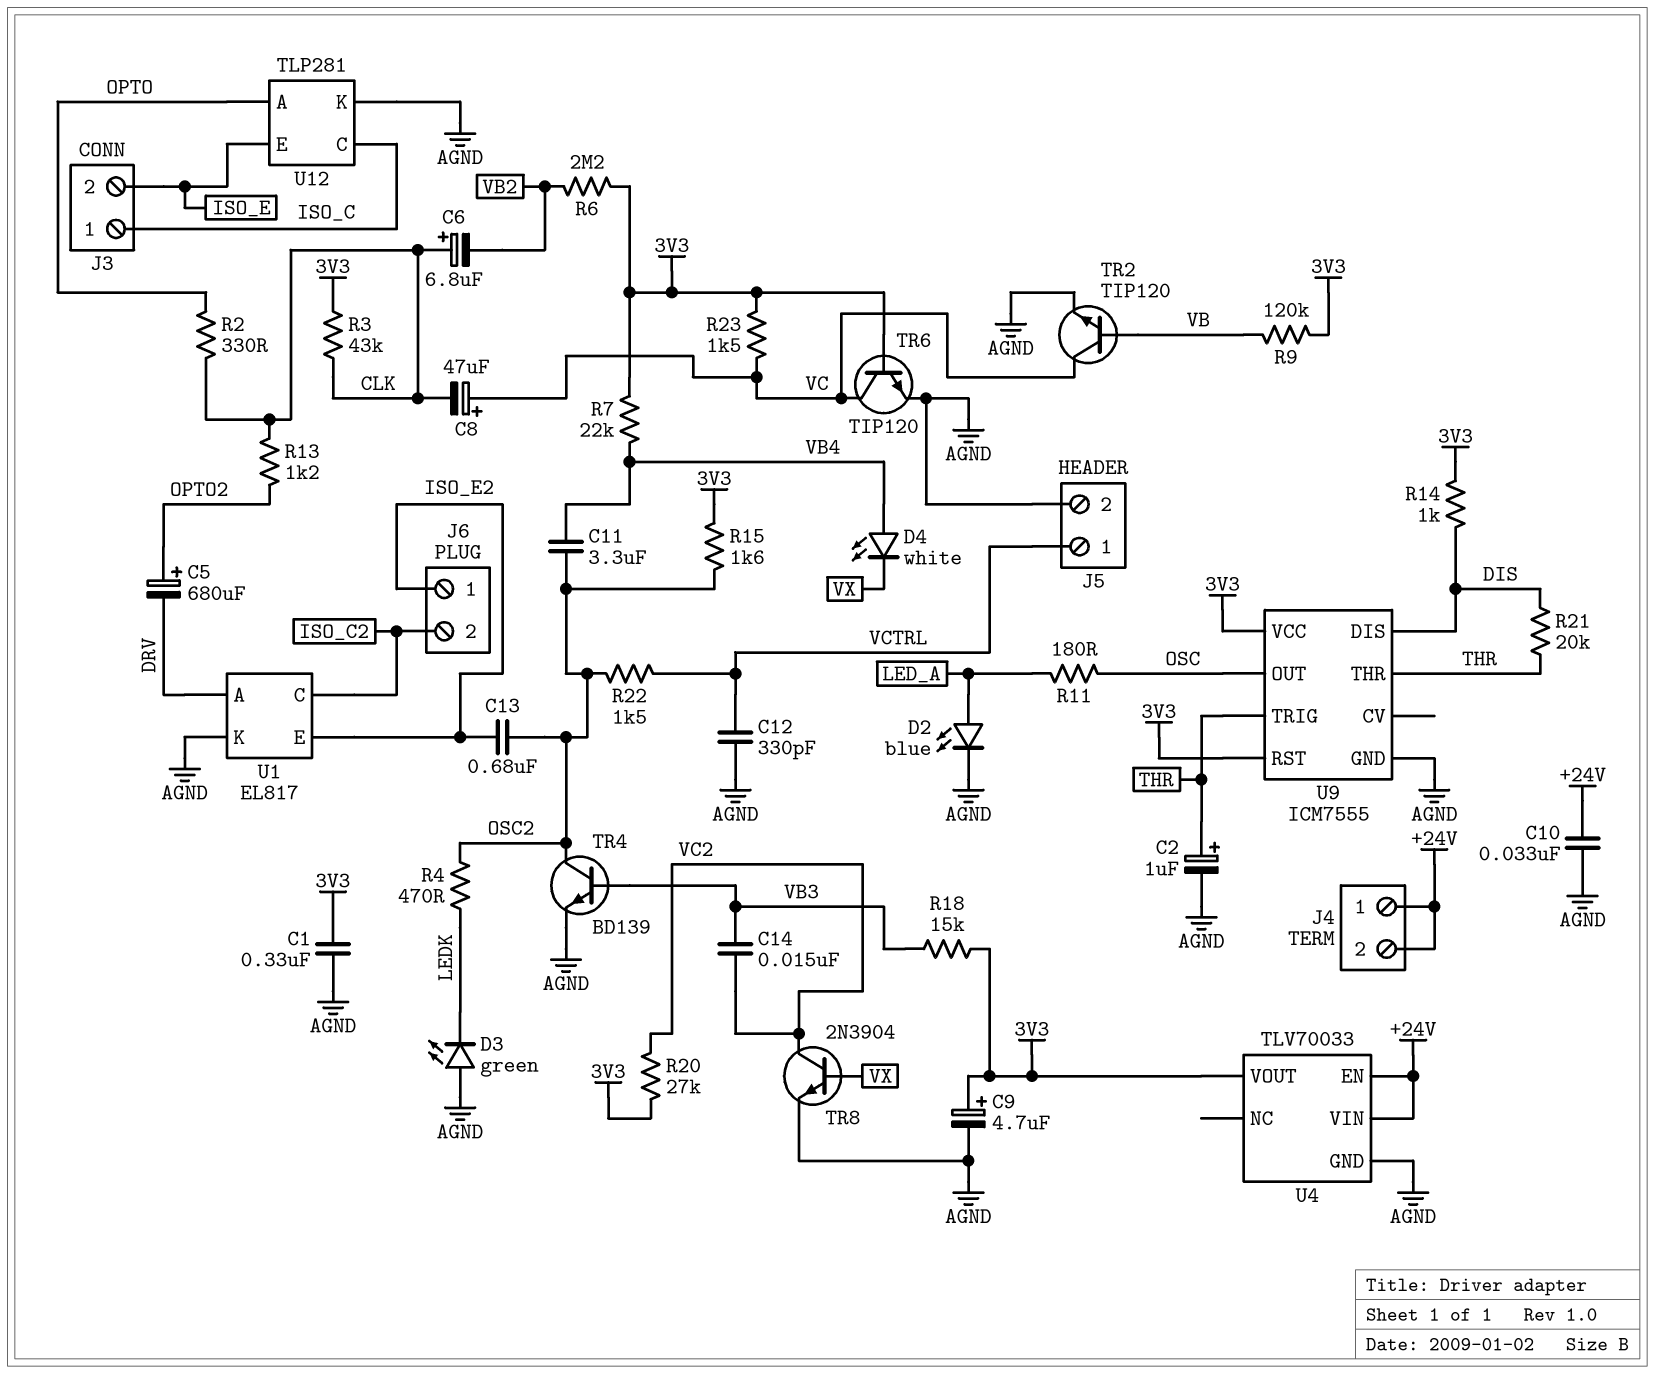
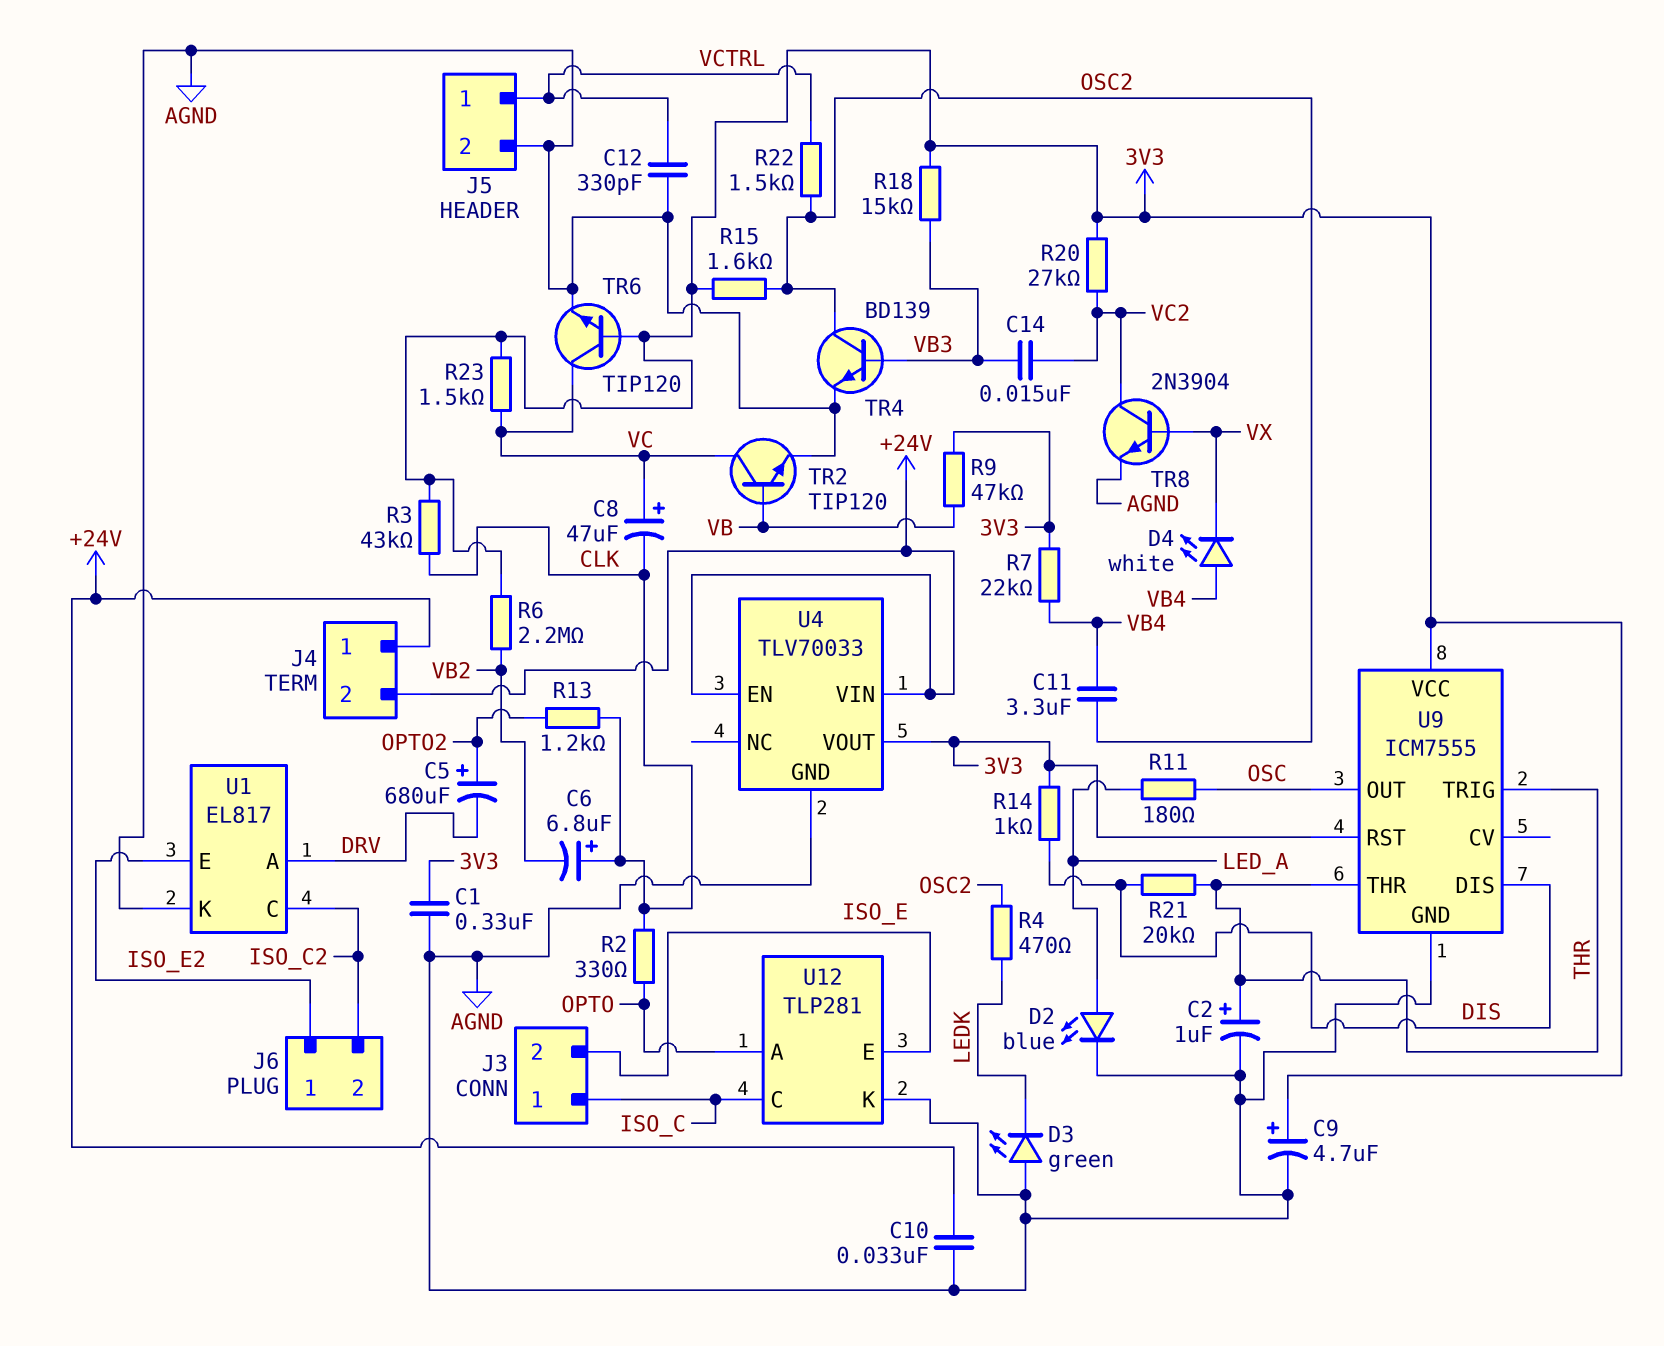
C13: 680nF (ISO_E2, OSC2) -> none
R9: 120k (3V3, VB) -> 47k (3V3, VB)

